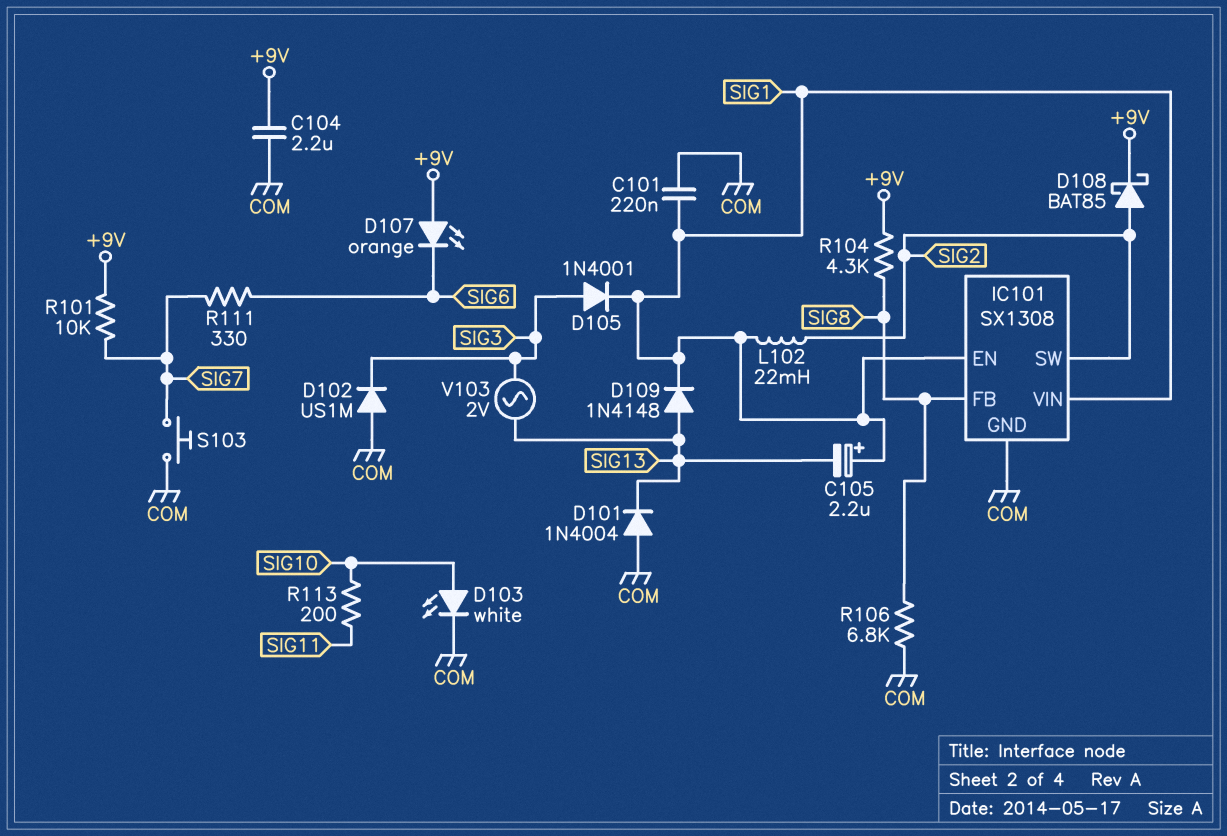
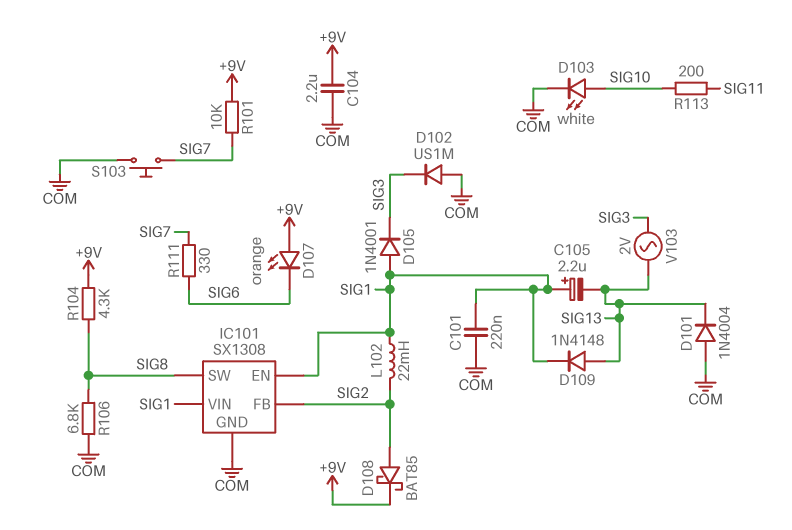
D105: diode 1N4001 (A SIG3, K SIG1) -> diode 1N4001 (A SIG1, K SIG3)
IC101 pin FB: SIG8 -> SIG2
IC101 pin SW: SIG2 -> SIG8

